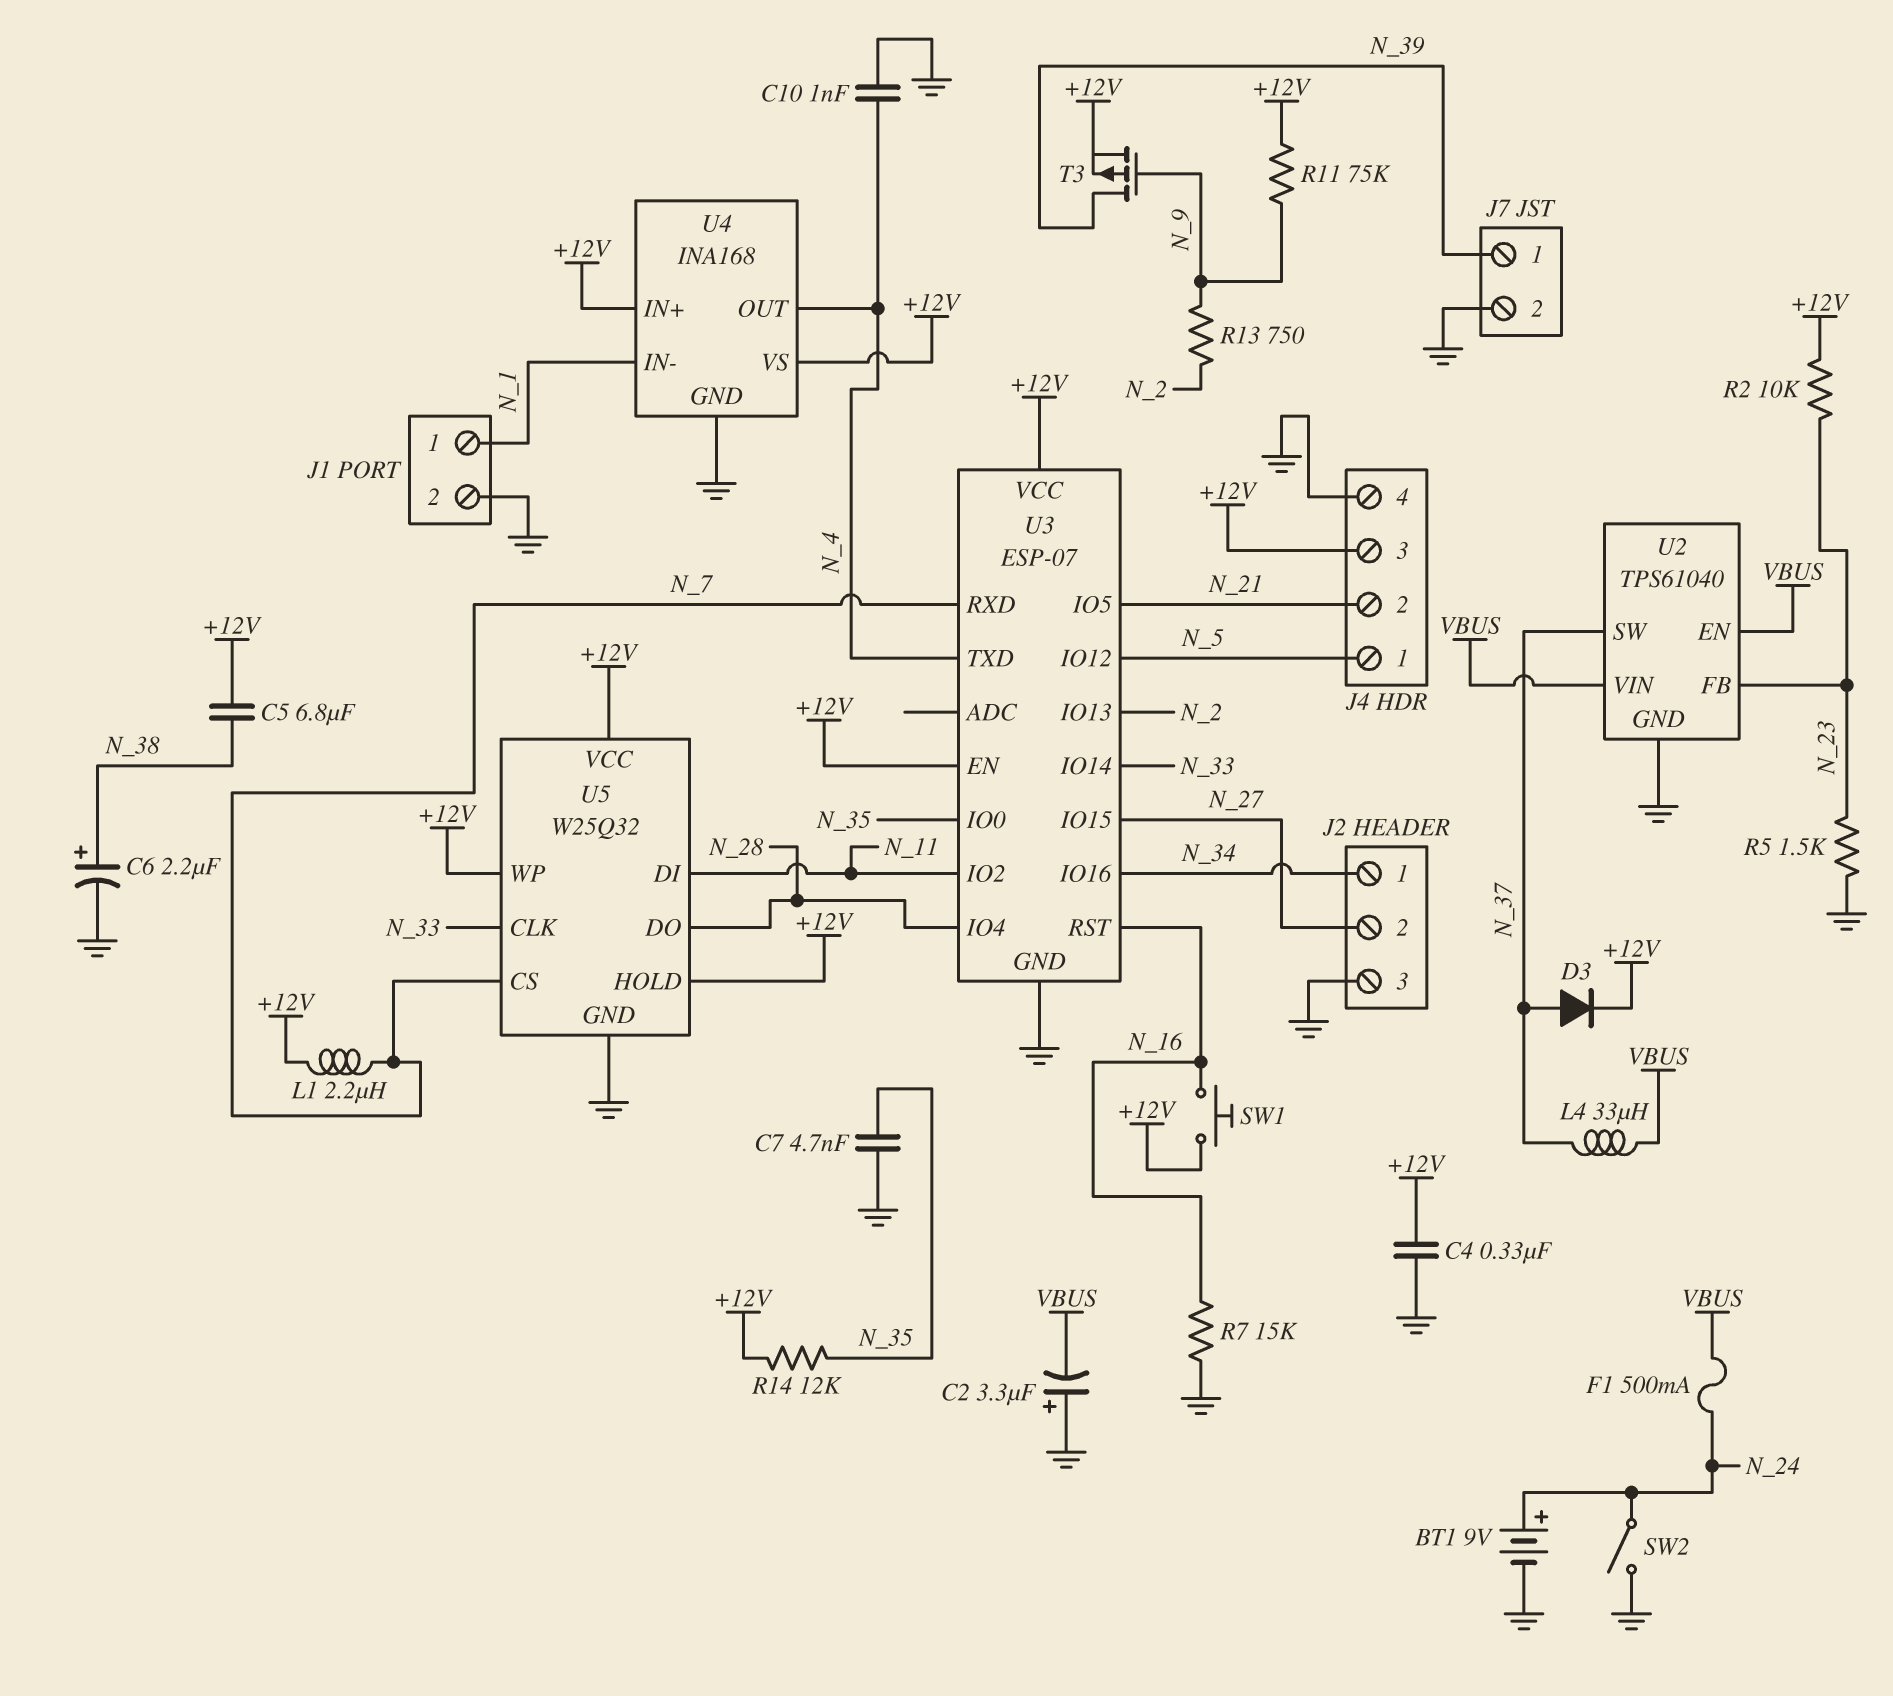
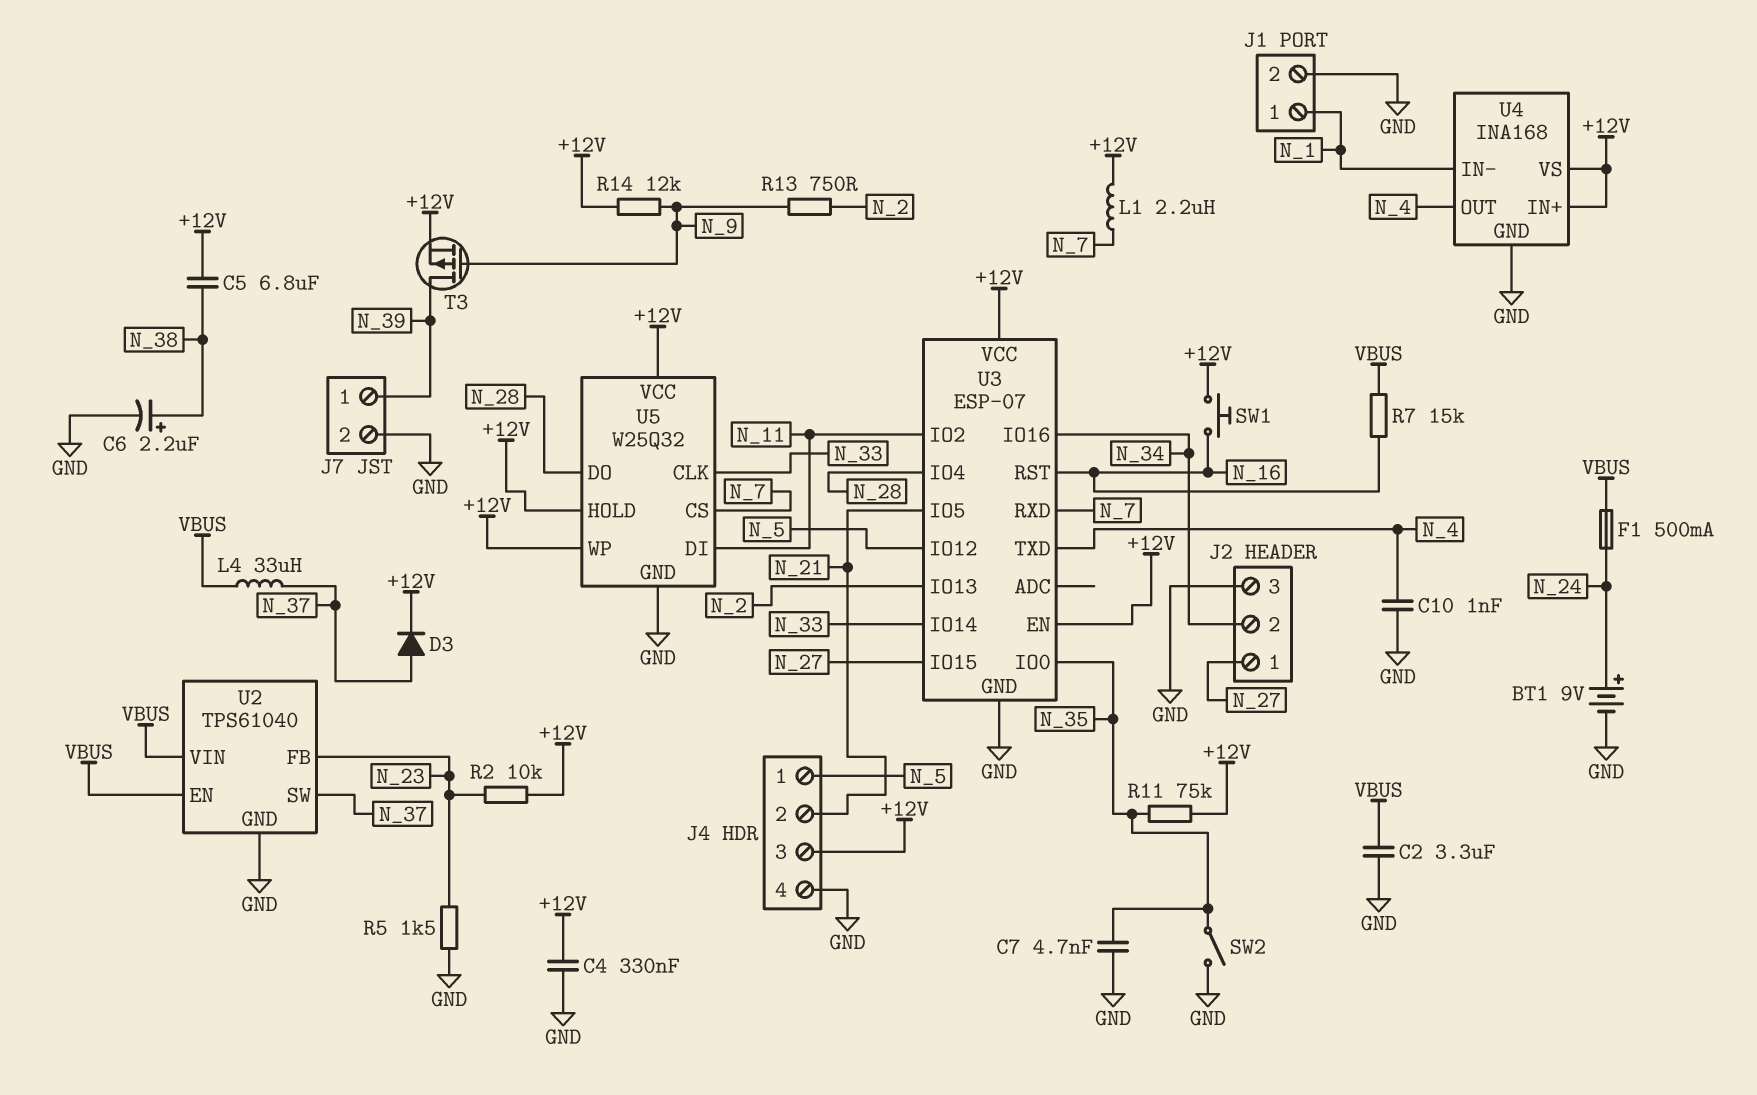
C2: 3.3uF (plus GND, minus VBUS) -> 3.3uF (GND, VBUS)
J2 pin 1: N_34 -> N_27
J2 pin 2: N_27 -> N_34
R7: 15k (GND, N_16) -> 15k (N_16, VBUS)
R11: 75k (+12V, N_9) -> 75k (+12V, N_35)
R14: 12k (+12V, N_35) -> 12k (+12V, N_9)
SW2: switch (GND, N_24) -> switch (GND, N_35)

